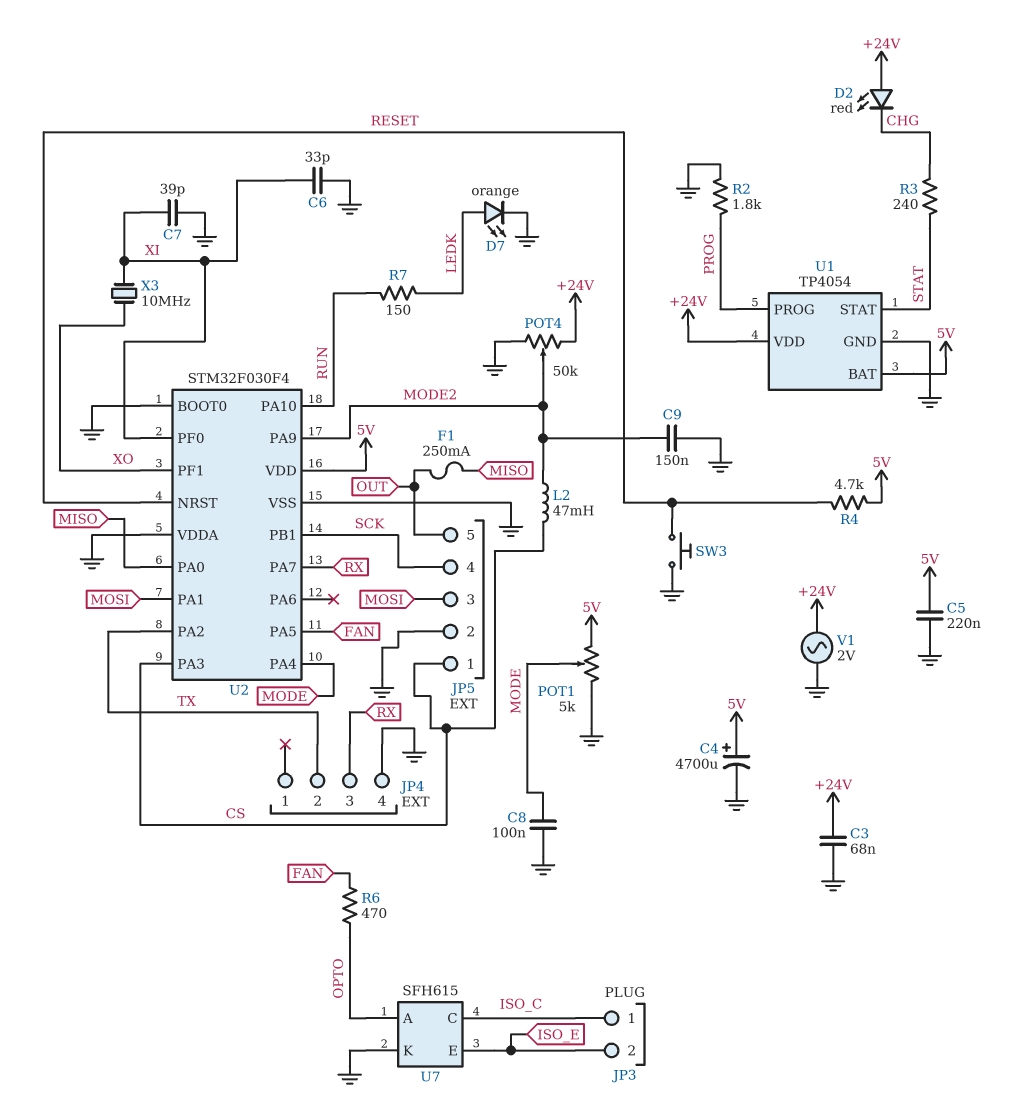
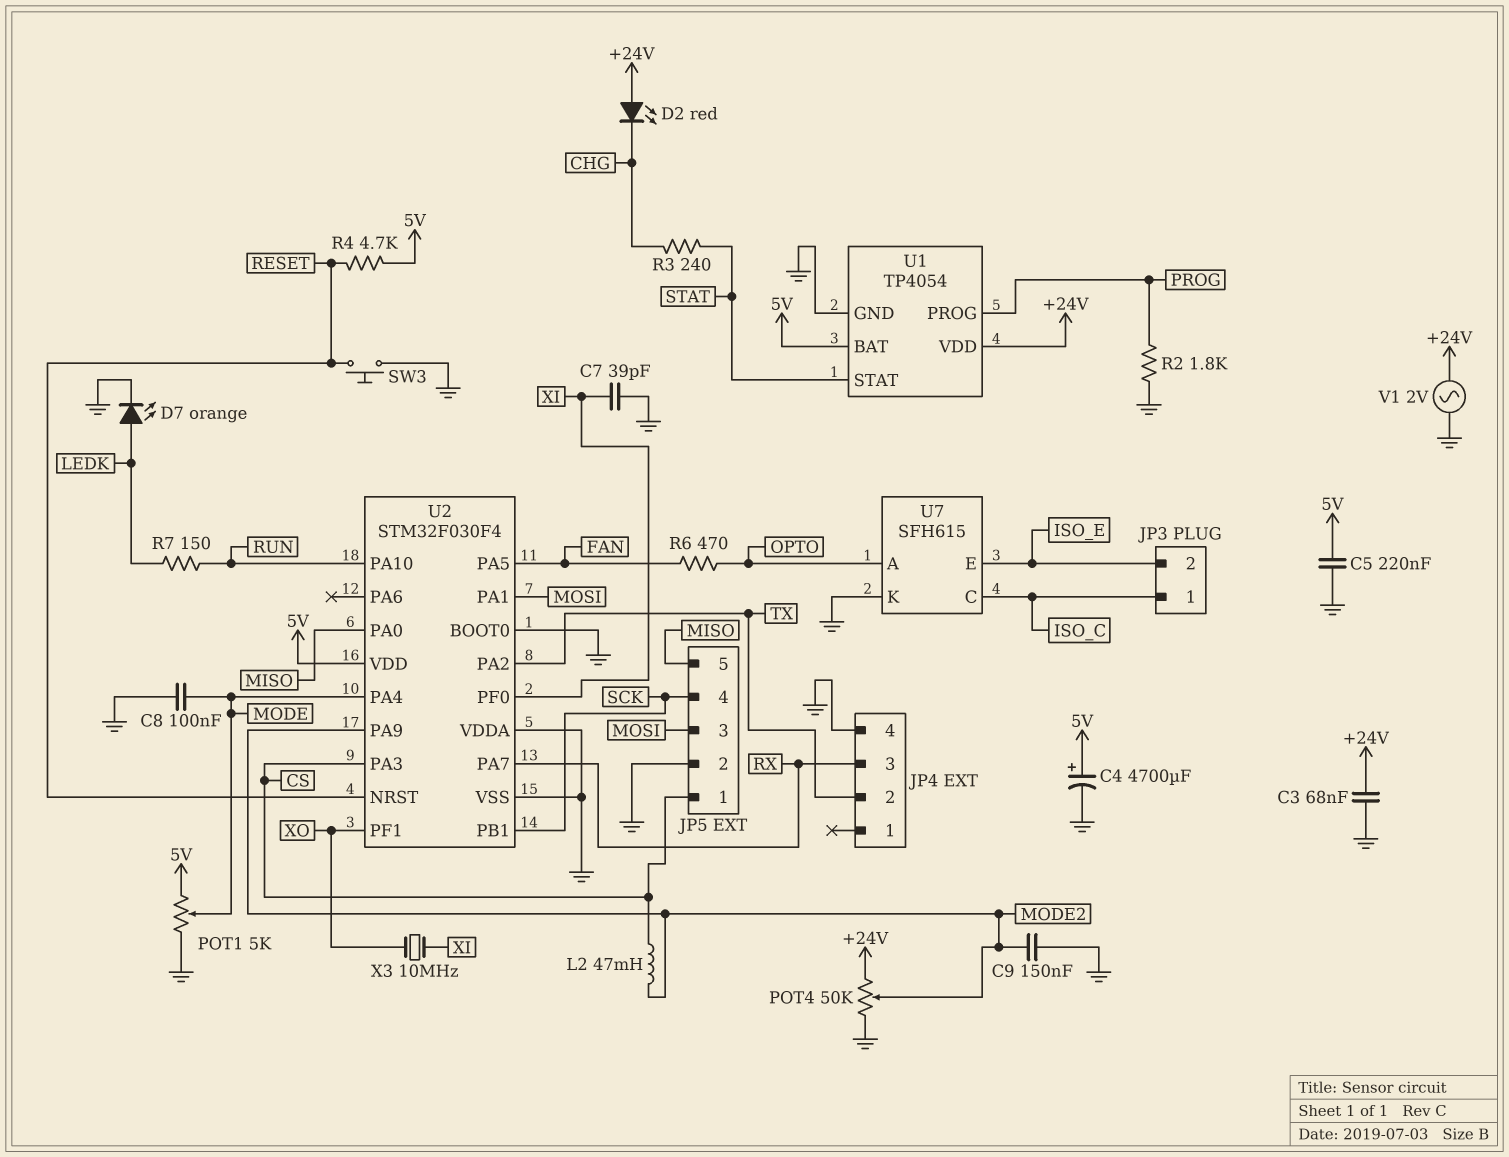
C6: 33pF (GND, XI) -> none
F1: 250mA (MISO, OUT) -> none
JP5 pin 5: OUT -> MISO

